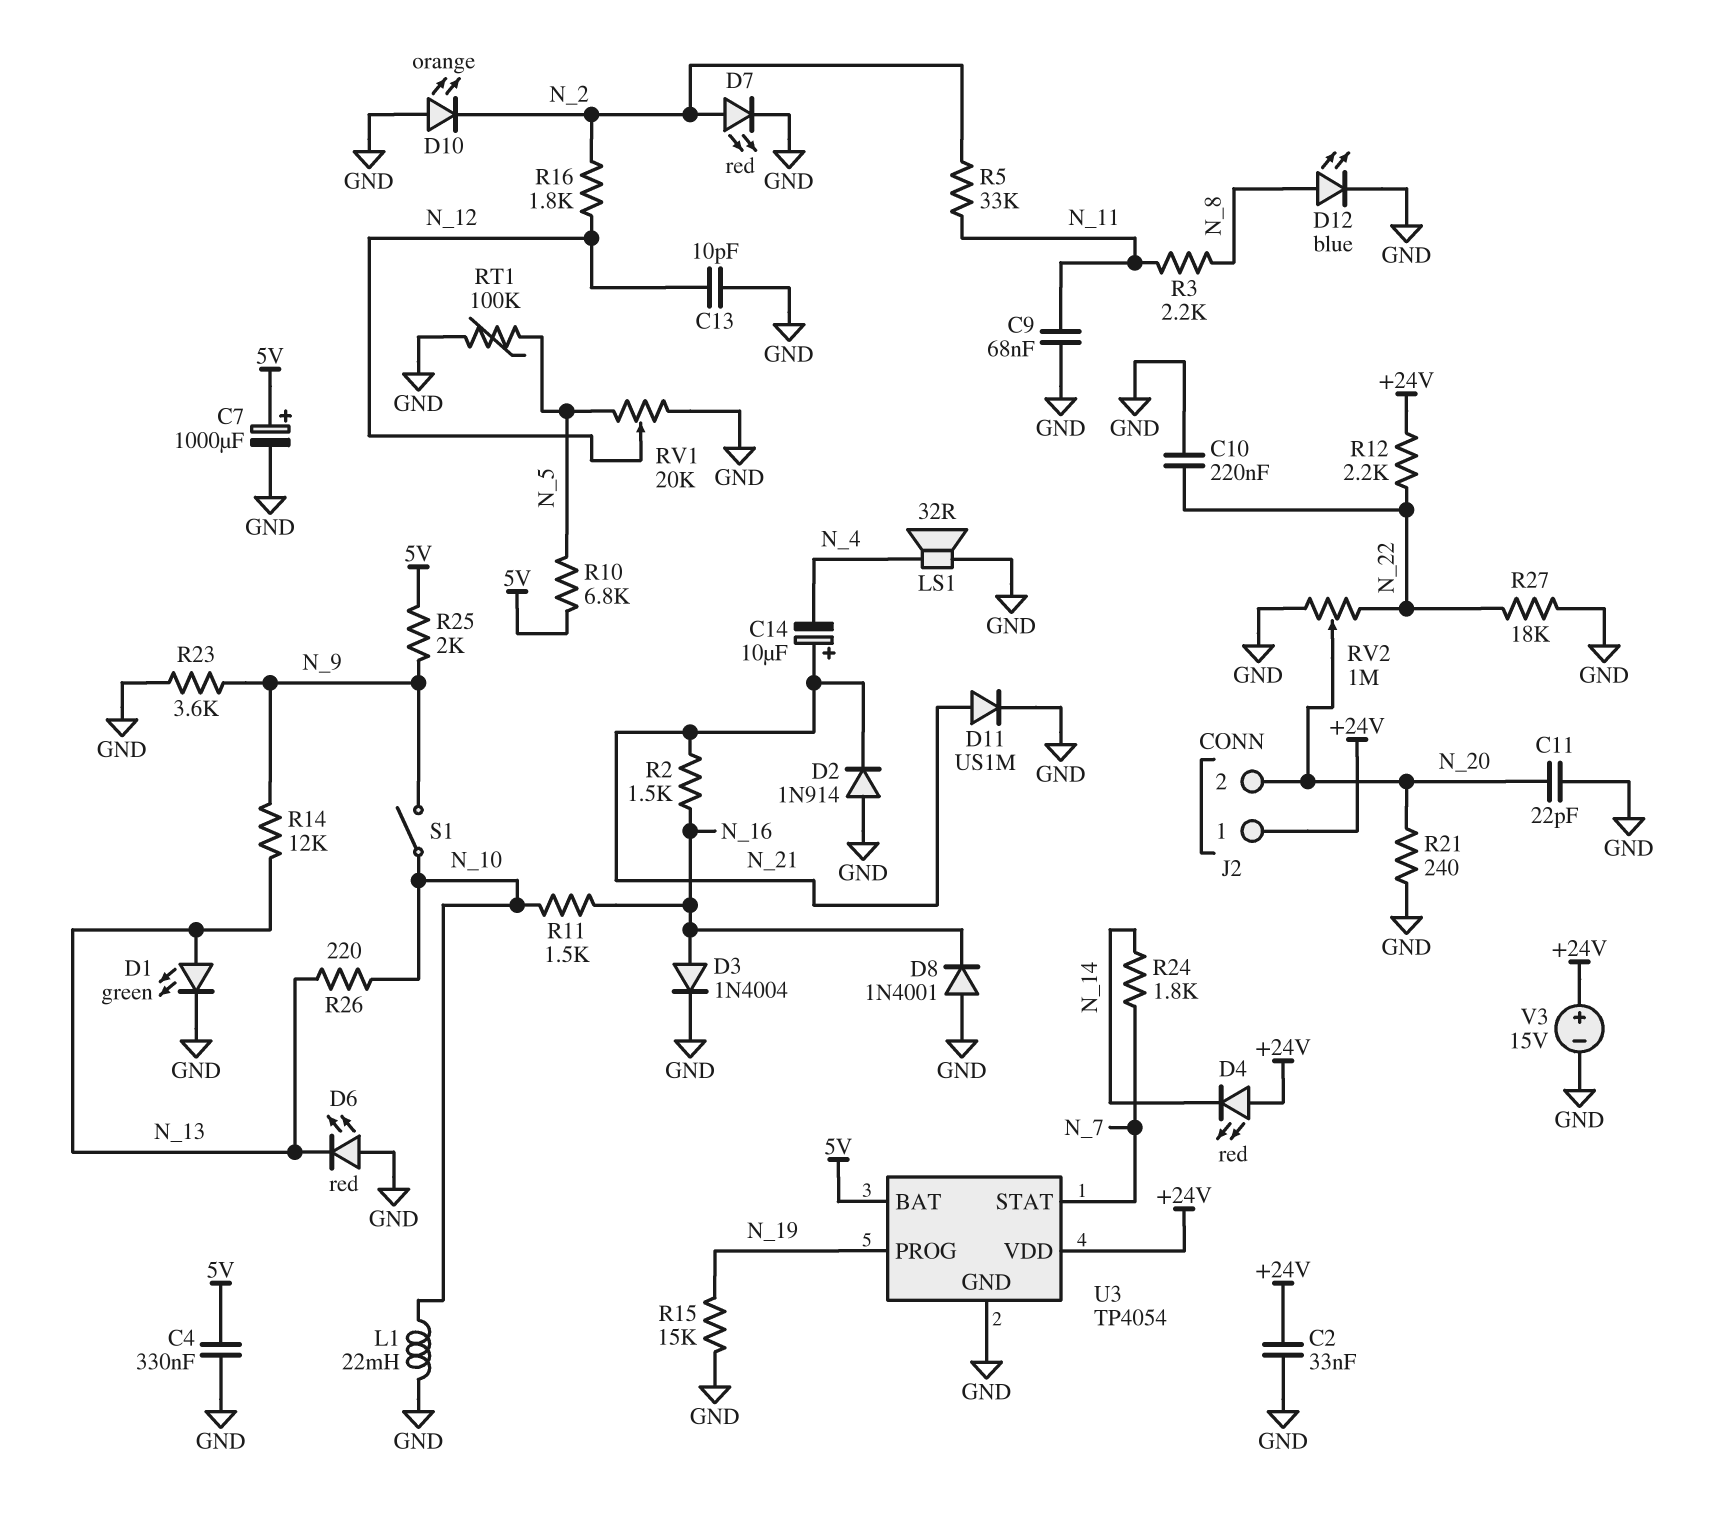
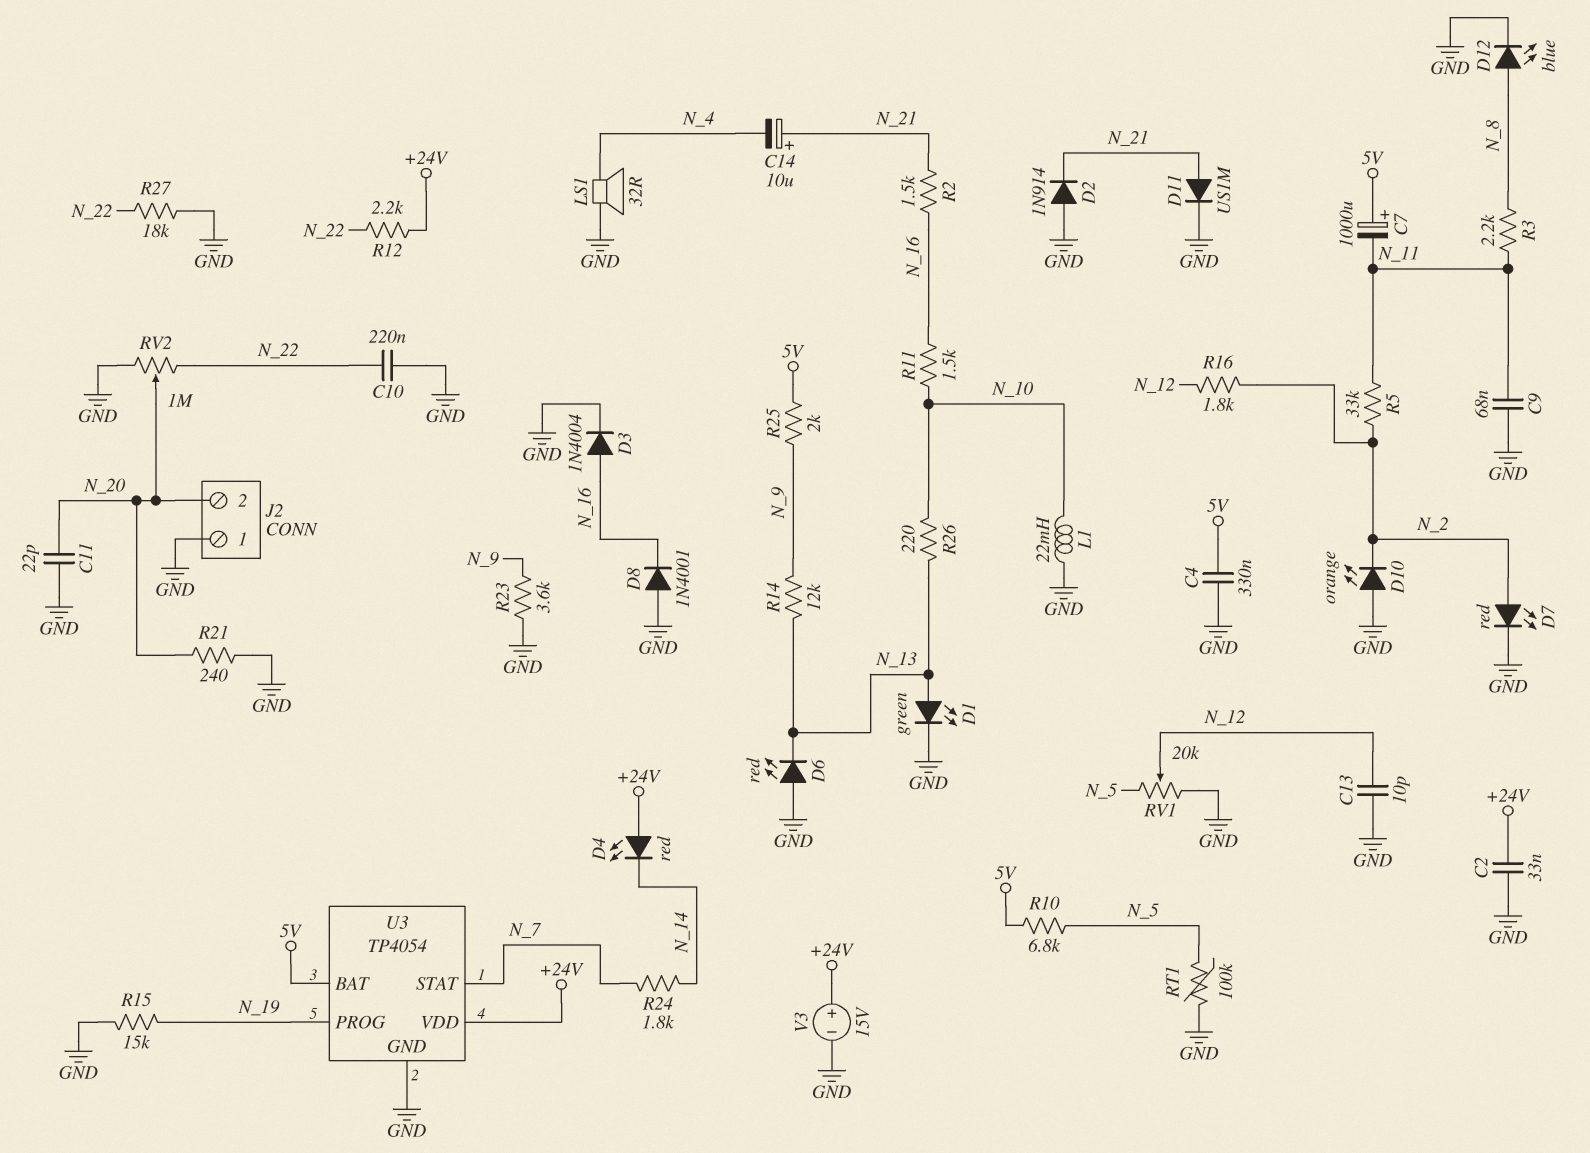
C7: 1000uF (plus 5V, minus GND) -> 1000uF (plus 5V, minus N_11)
J2 pin 1: +24V -> GND
S1: switch (N_9, N_10) -> none

